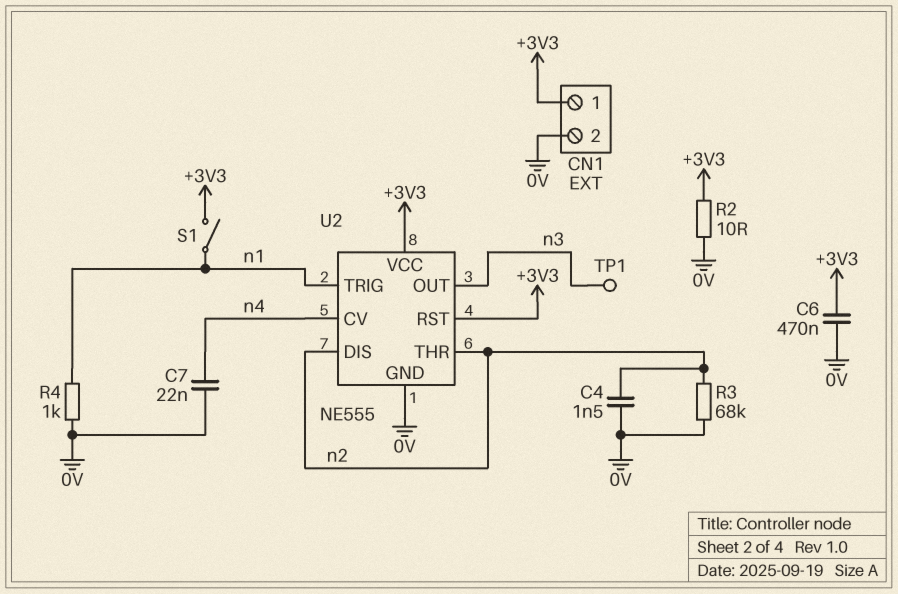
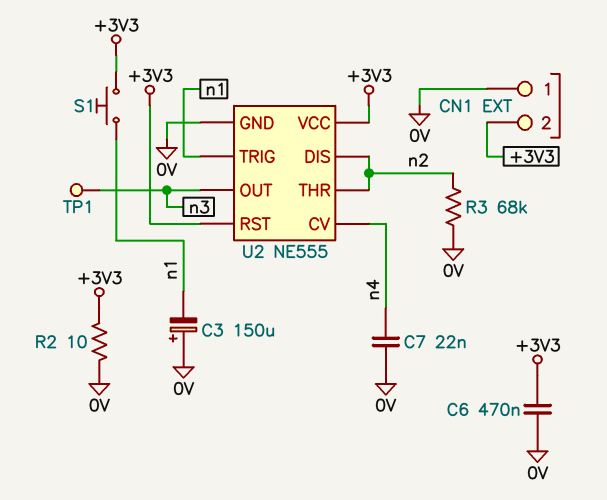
C3: none -> 150uF (plus 0V, minus n1)
C4: 1.5nF (0V, n2) -> none
CN1 pin 1: +3V3 -> 0V
CN1 pin 2: 0V -> +3V3
R4: 1k (0V, n1) -> none
S1: switch (+3V3, n1) -> button (+3V3, n1)

